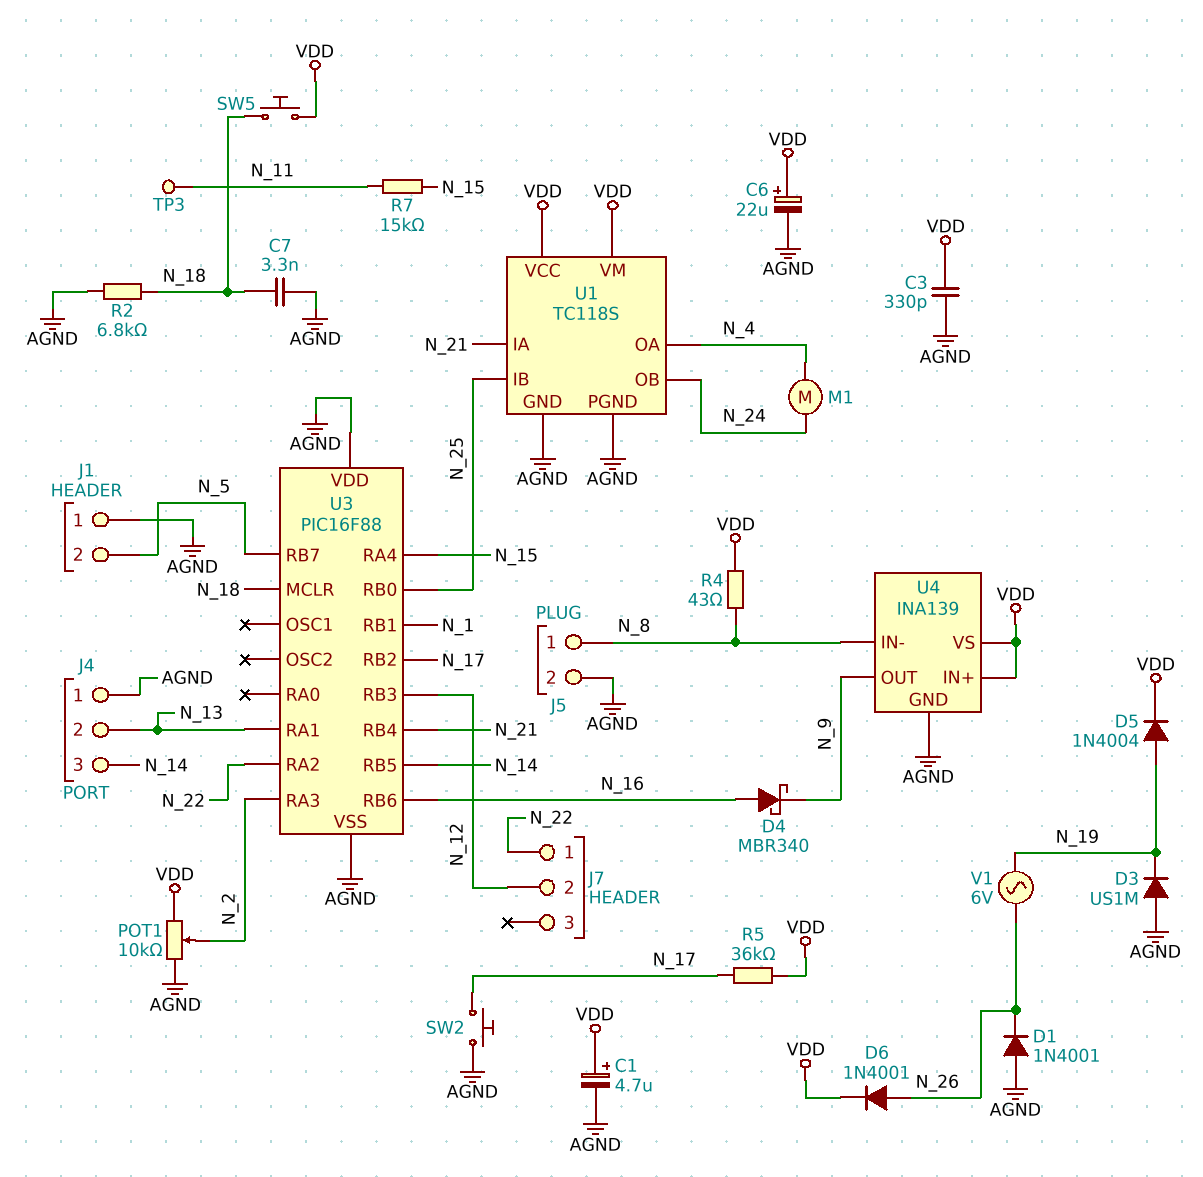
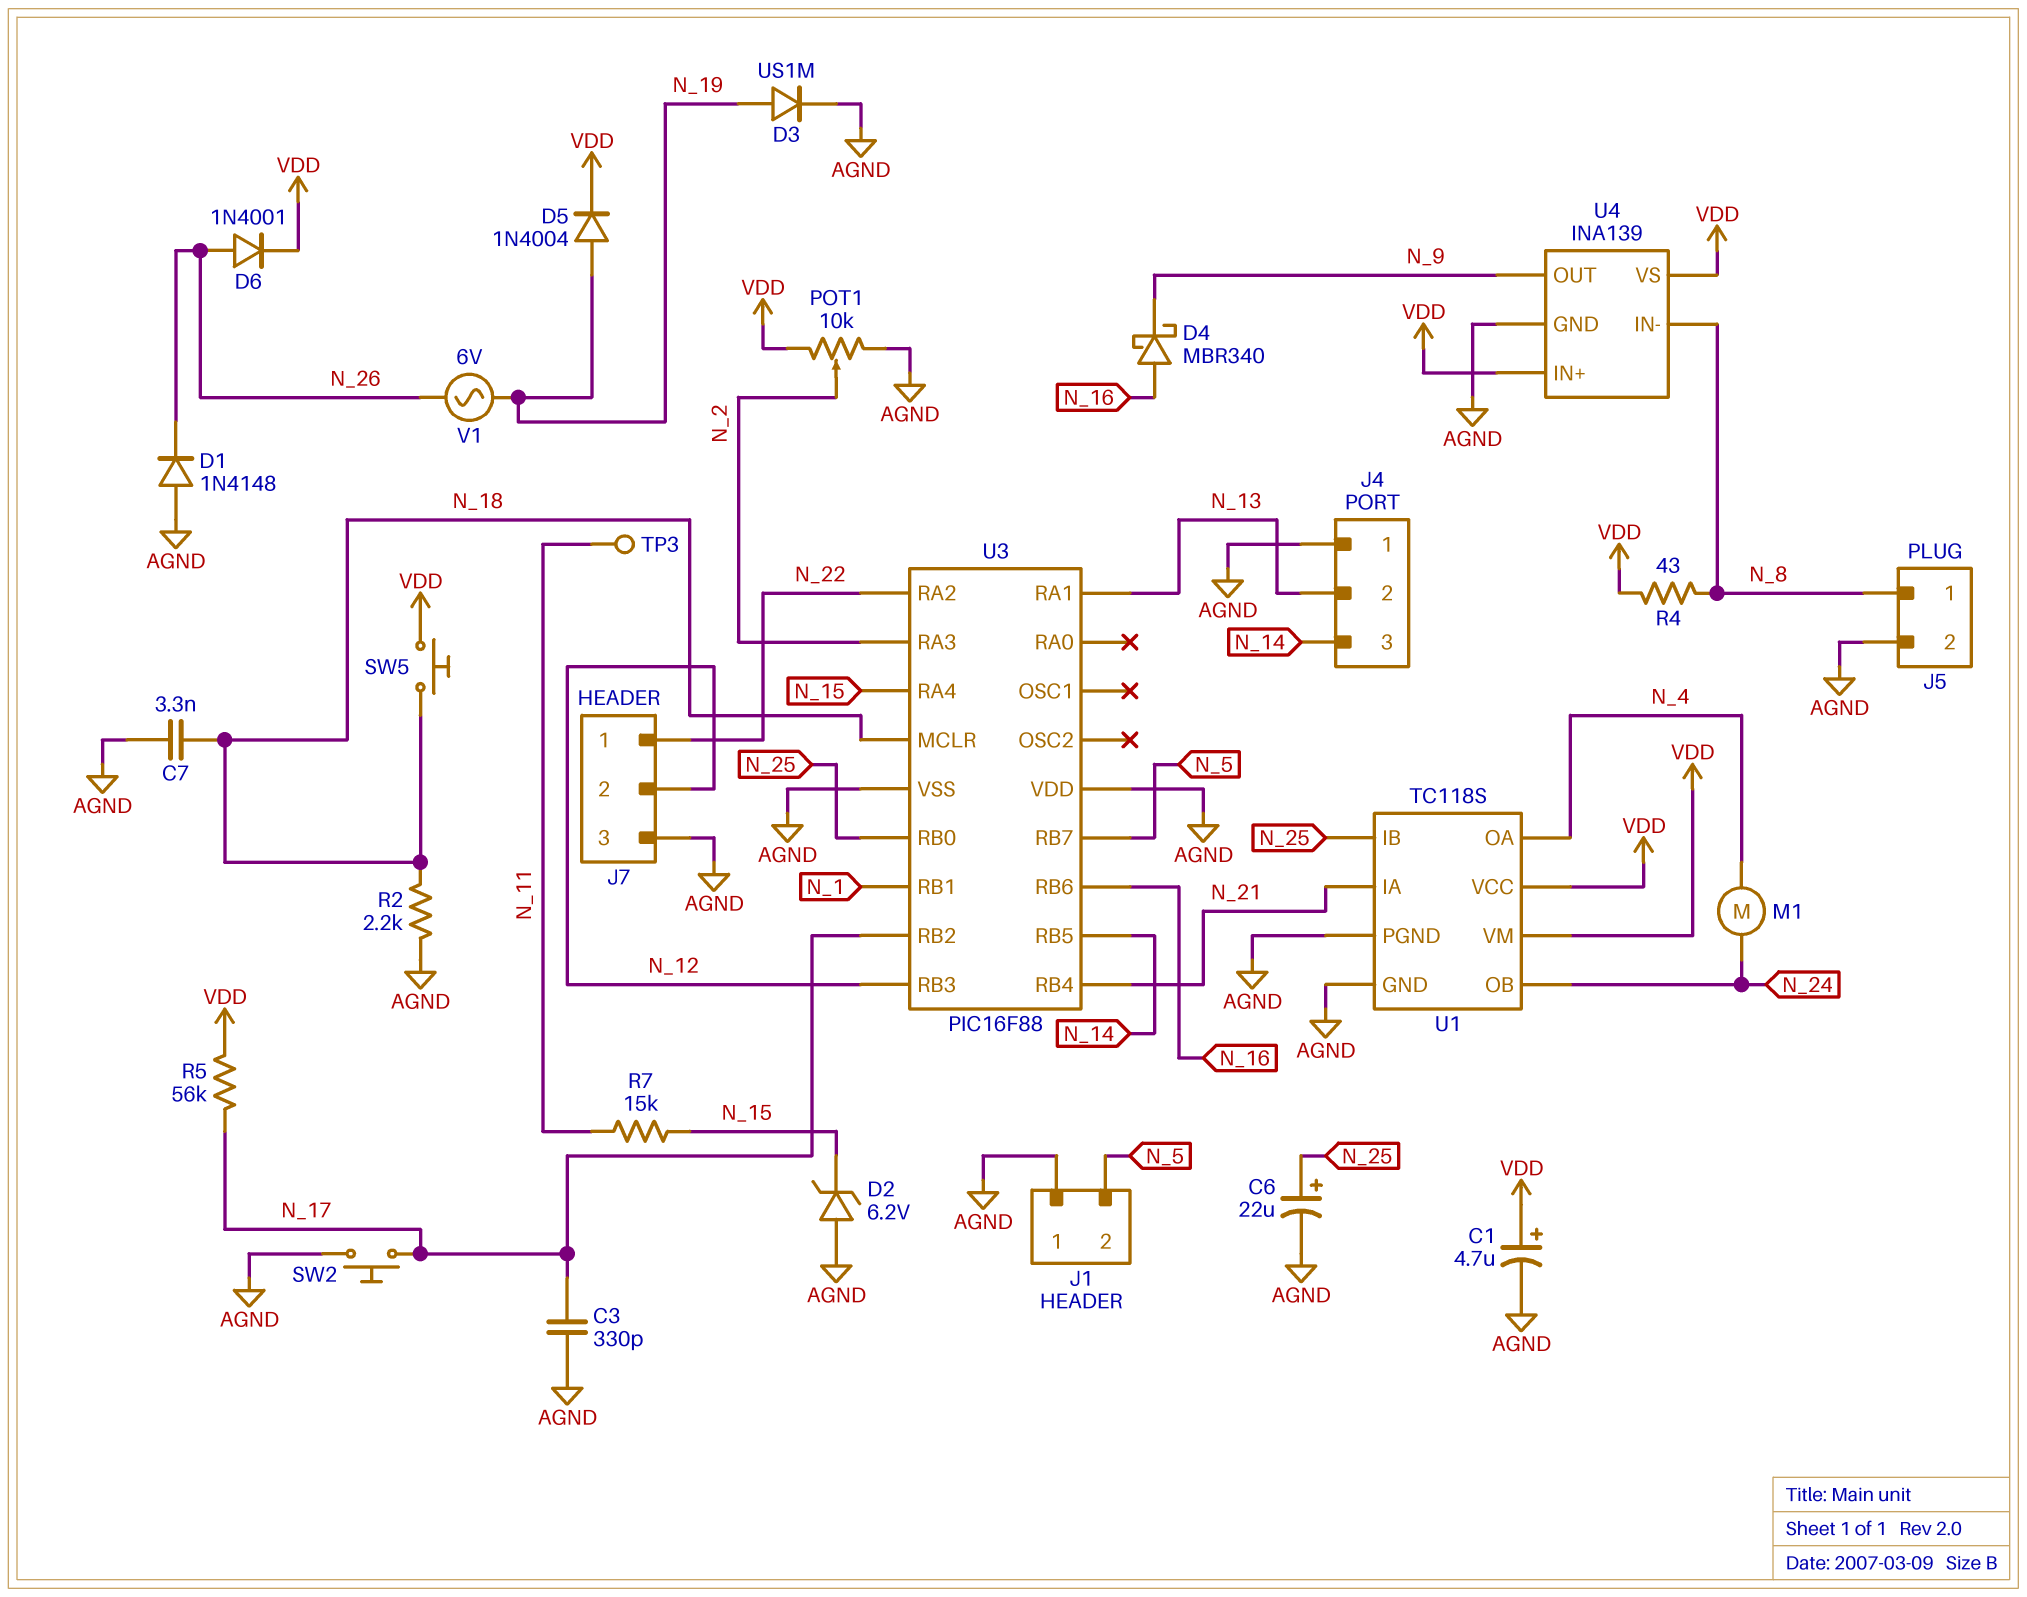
C3: 330pF (AGND, VDD) -> 330pF (AGND, N_17)
C6: 22uF (plus VDD, minus AGND) -> 22uF (plus N_25, minus AGND)
D1: diode 1N4001 (A AGND, K N_26) -> diode 1N4148 (A AGND, K N_26)
D2: none -> zener 6.2V (A AGND, K N_15)
D3: diode US1M (A AGND, K N_19) -> diode US1M (A N_19, K AGND)
J7 pin 3: none -> AGND
R2: 6.8k (AGND, N_18) -> 2.2k (AGND, N_18)
R5: 36k (N_17, VDD) -> 56k (N_17, VDD)

